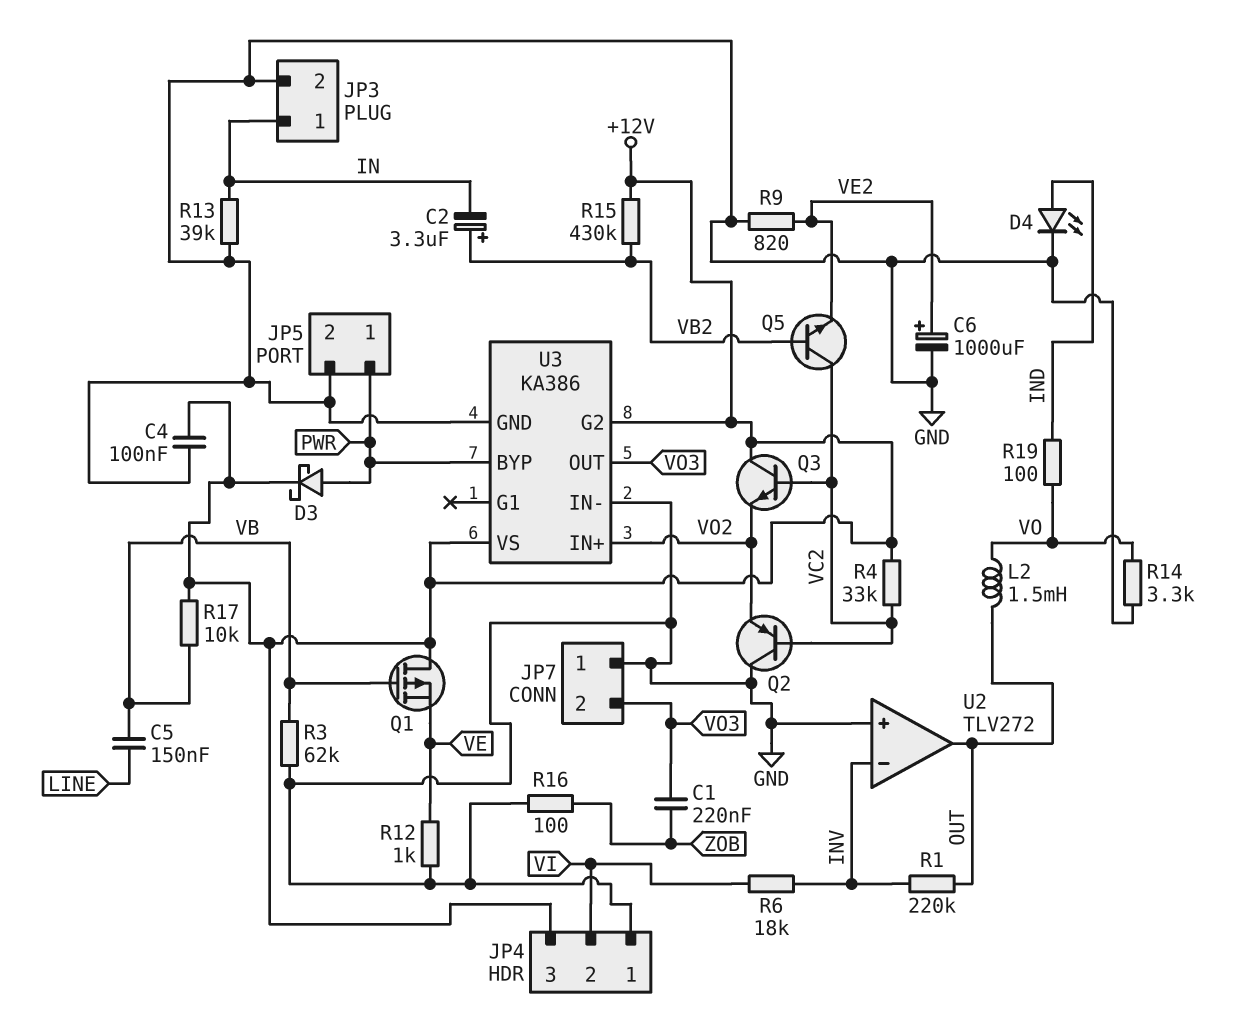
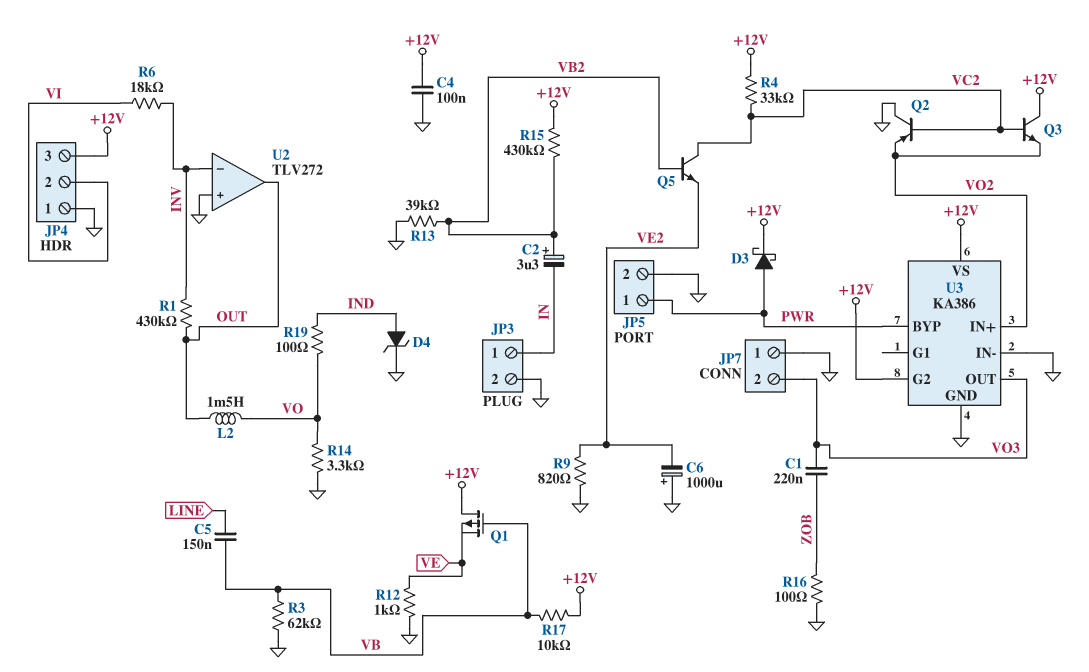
C6: 1000uF (plus VE2, minus GND) -> 1000uF (plus GND, minus VE2)
D4: LED (A IND, K GND) -> zener (A IND, K GND)
R1: 220k (INV, OUT) -> 430k (INV, OUT)
R13: 39k (GND, IN) -> 39k (GND, VB2)

